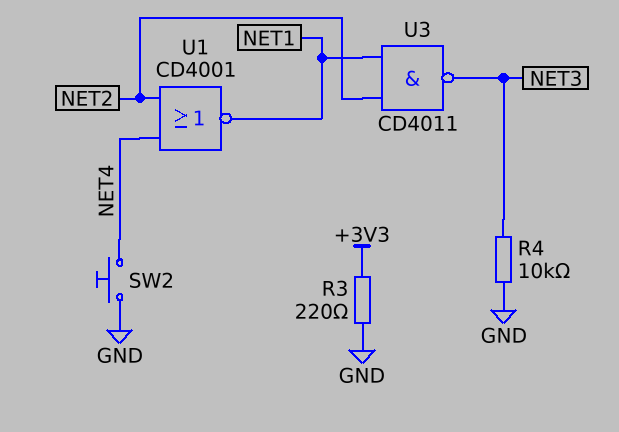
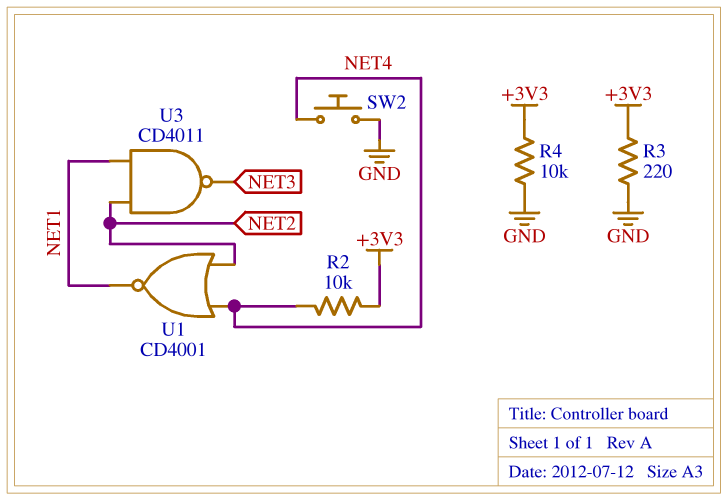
R2: none -> 10k (+3V3, NET4)
R4: 10k (GND, NET3) -> 10k (+3V3, GND)

